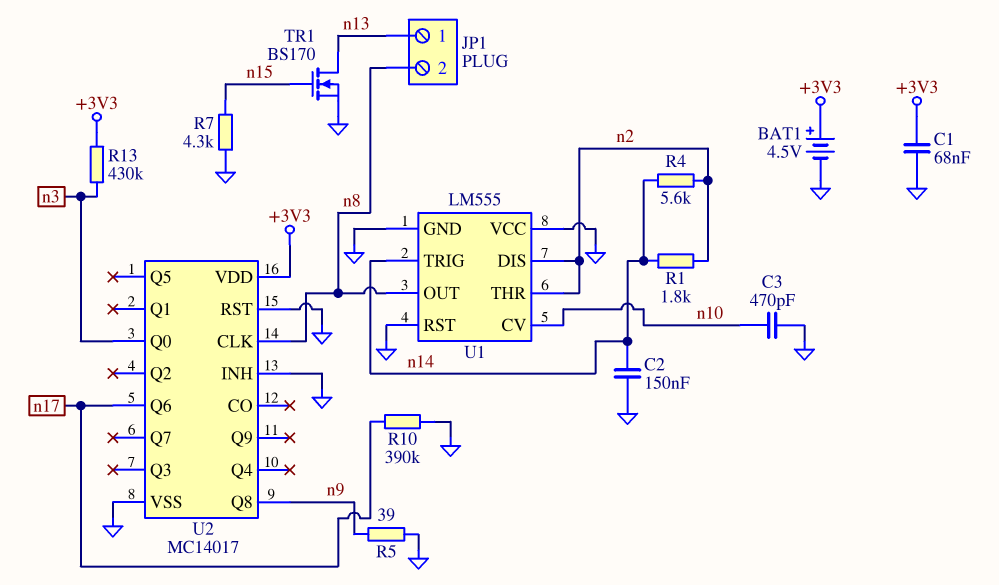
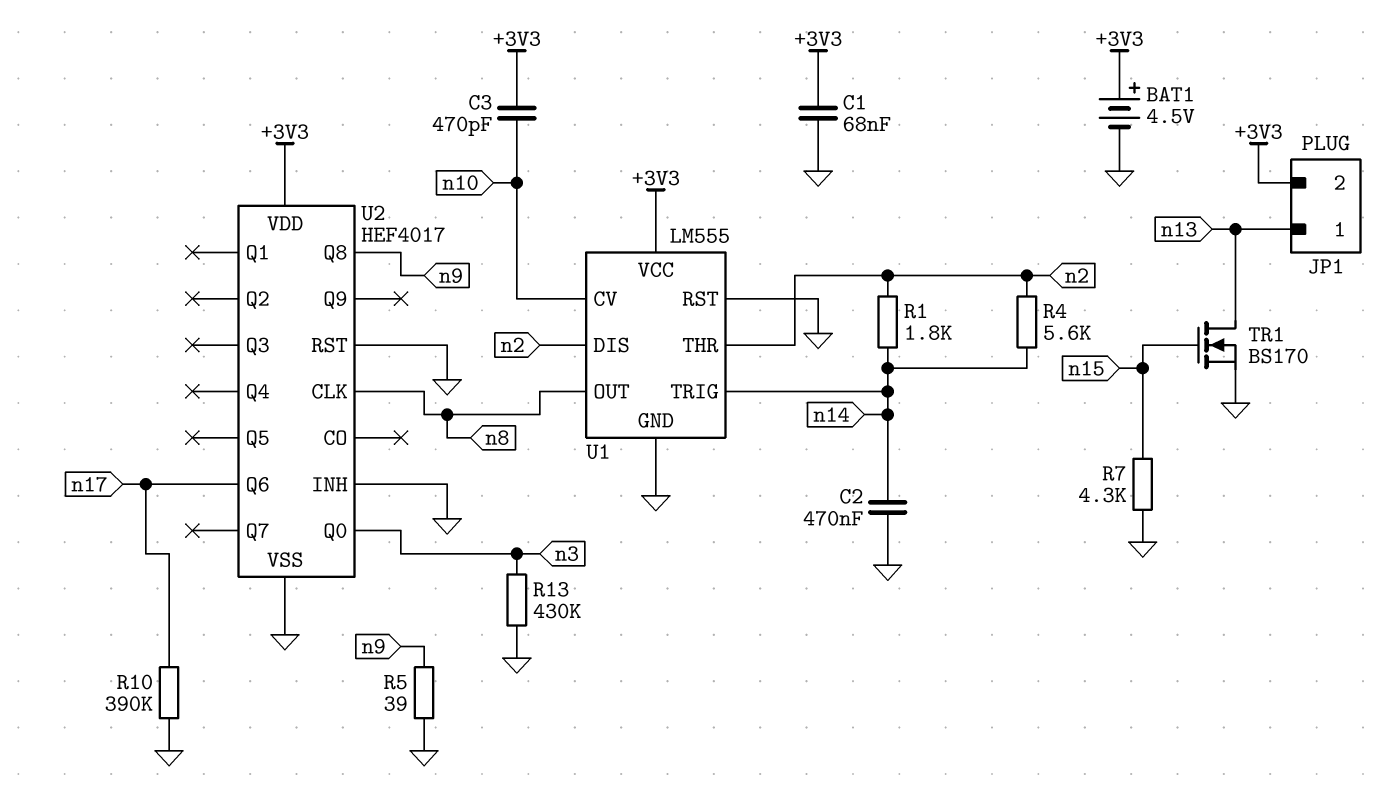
C2: 150nF (GND, n14) -> 470nF (GND, n14)
C3: 470pF (GND, n10) -> 470pF (+3V3, n10)
JP1 pin 2: n8 -> +3V3
R13: 430k (+3V3, n3) -> 430k (GND, n3)
U1 pin VCC: GND -> +3V3
U2: MC14017 -> HEF4017

